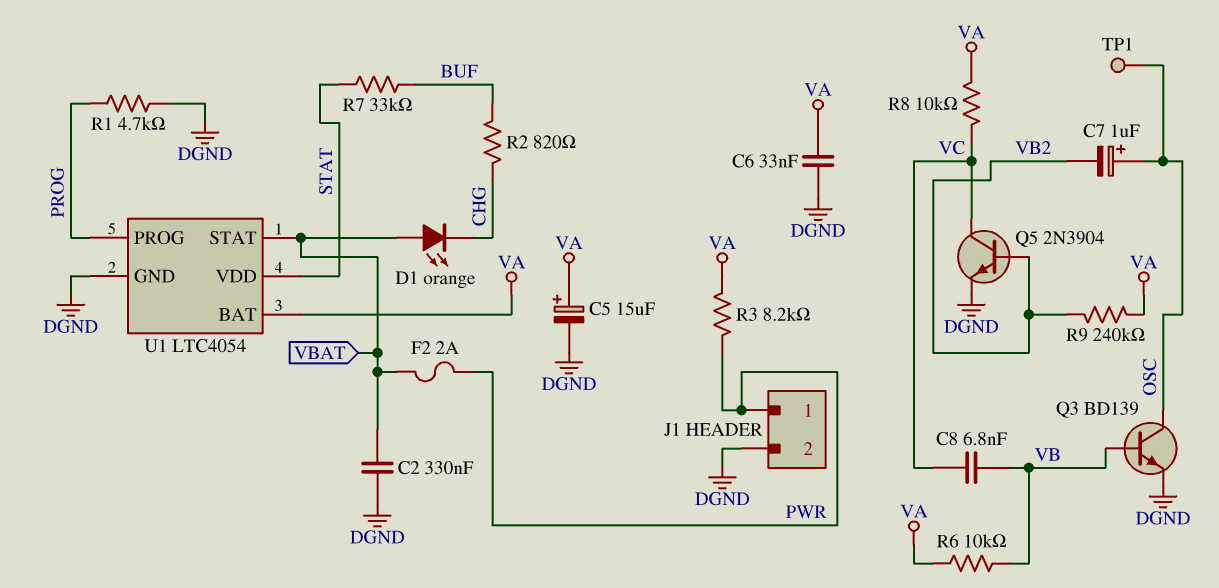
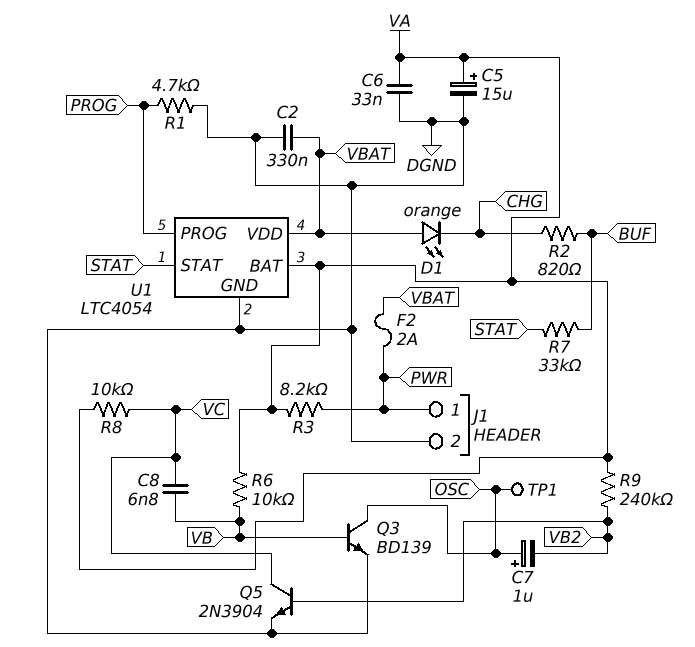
U1 pin STAT: VBAT -> STAT
U1 pin VDD: STAT -> VBAT

